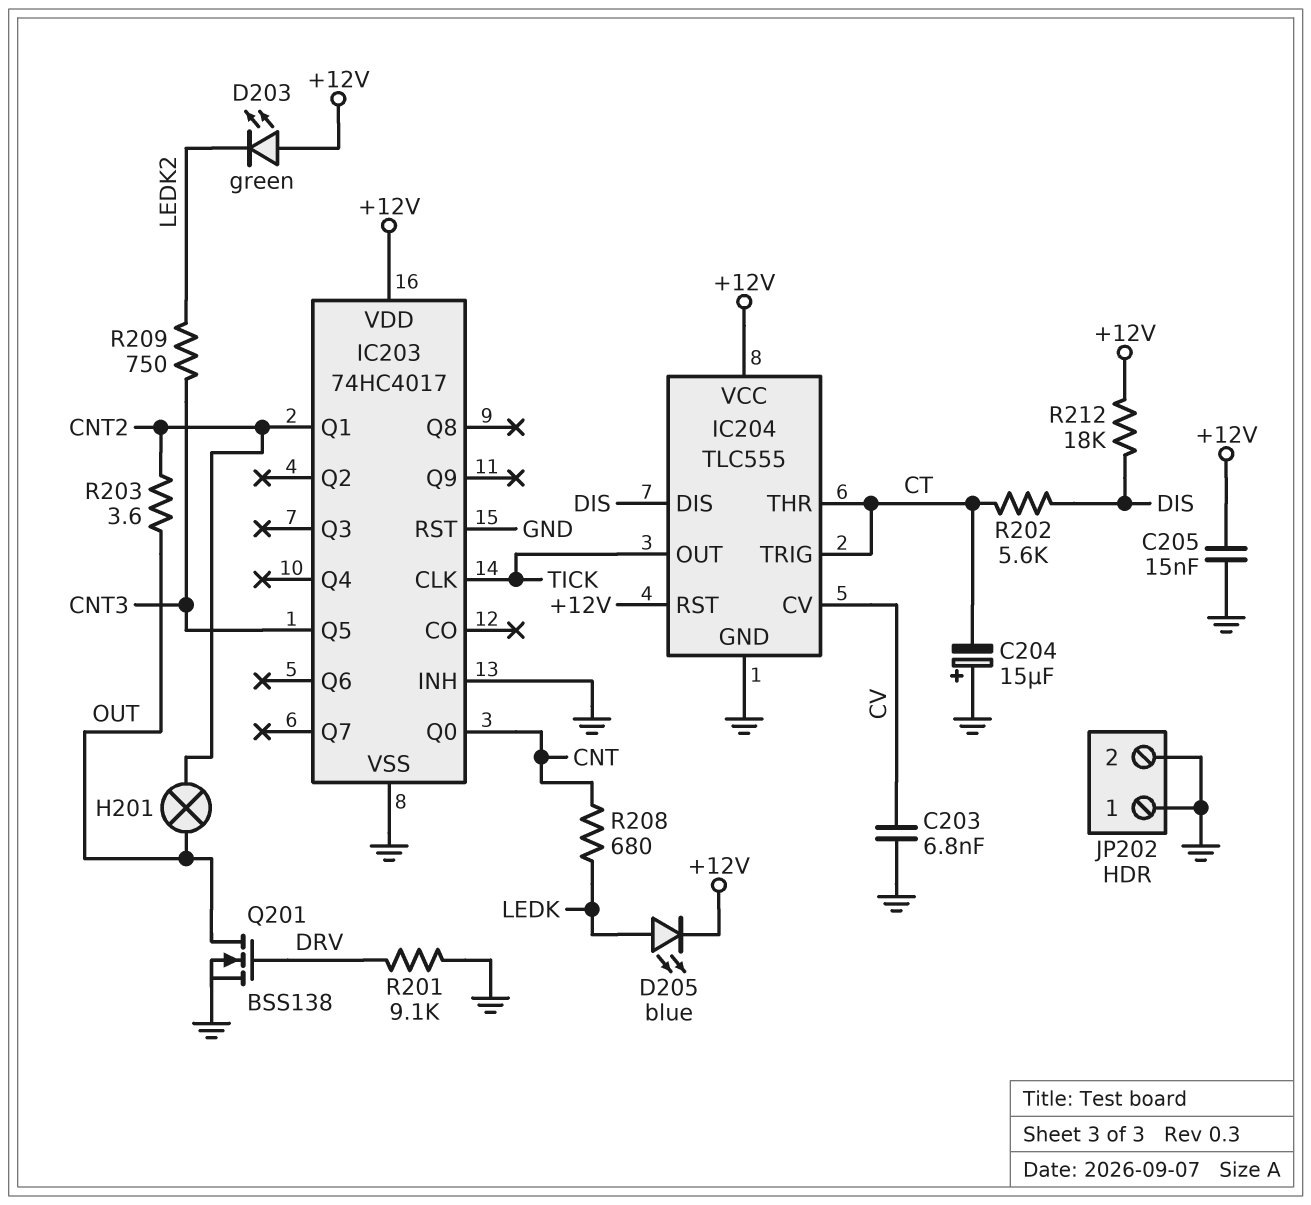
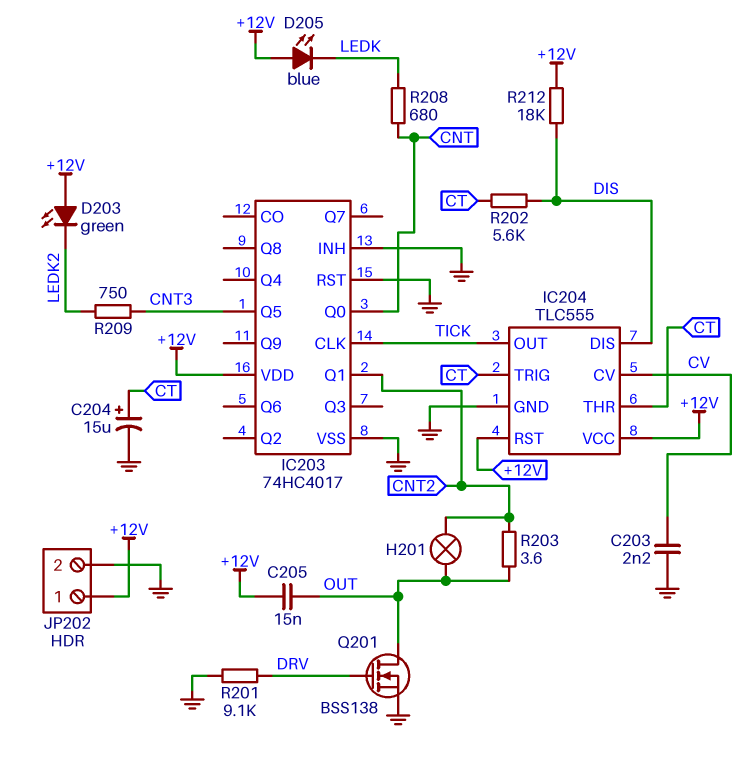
C203: 6.8nF (CV, GND) -> 2.2nF (CV, GND)
C204: 15uF (plus GND, minus CT) -> 15uF (plus CT, minus GND)
C205: 15nF (+12V, GND) -> 15nF (+12V, OUT)
D205: LED blue (A LEDK, K +12V) -> LED blue (A +12V, K LEDK)
JP202 pin 1: GND -> +12V

